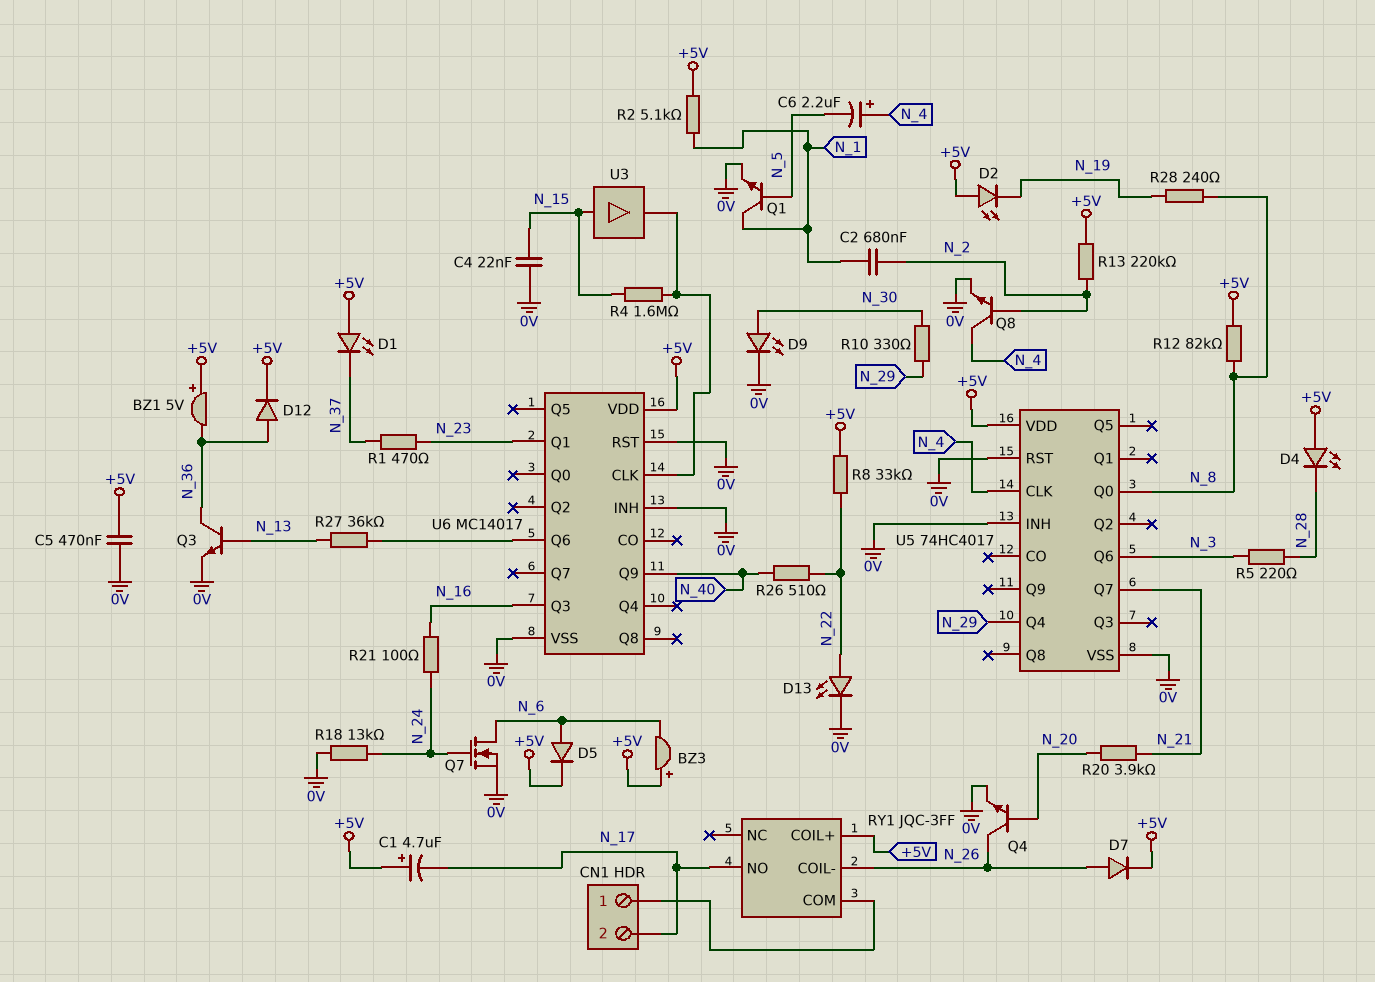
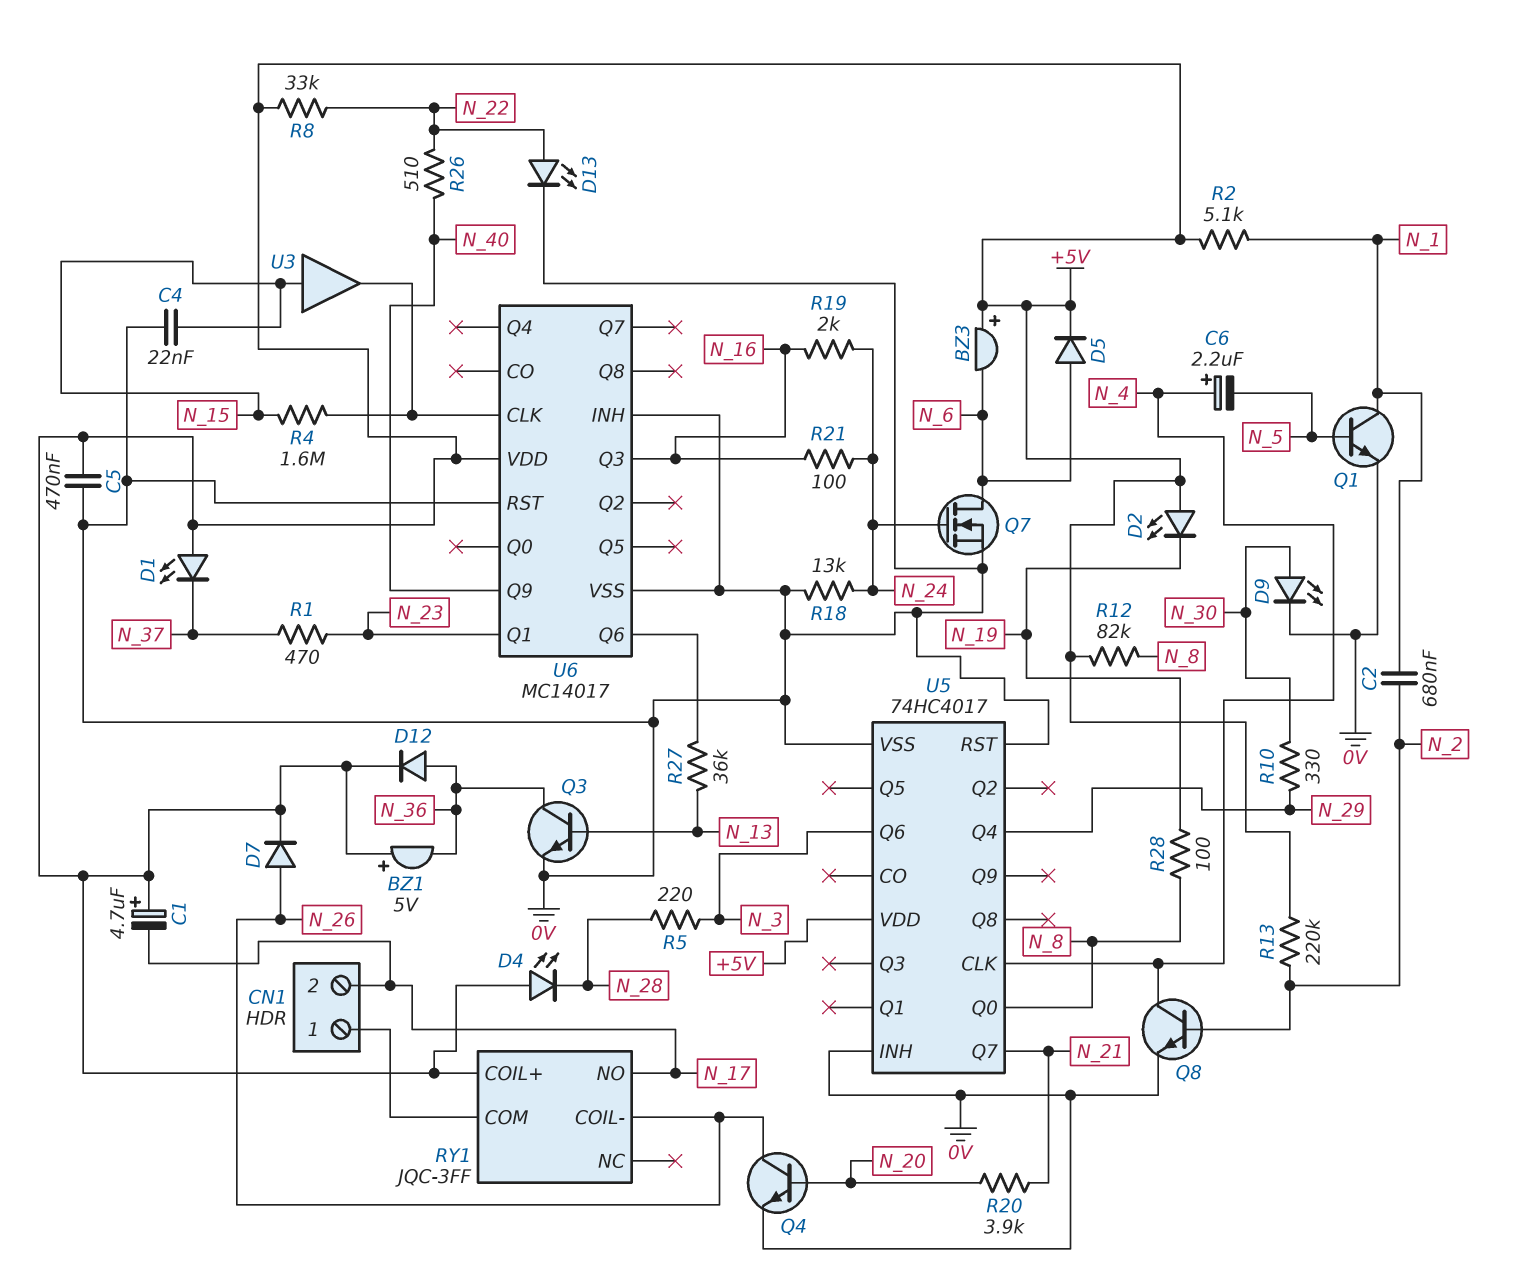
R19: none -> 2k (N_16, N_24)
R28: 240 (N_8, N_19) -> 100 (N_8, N_19)

